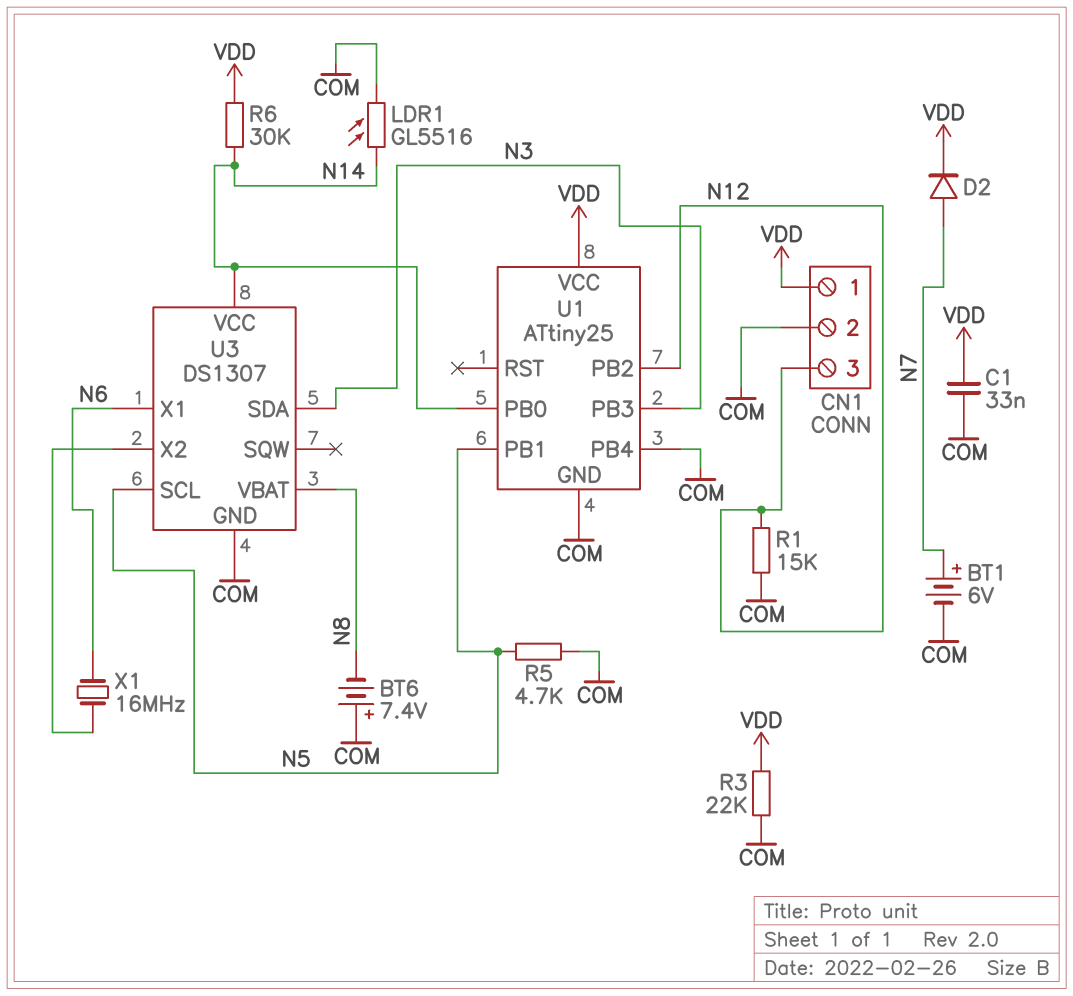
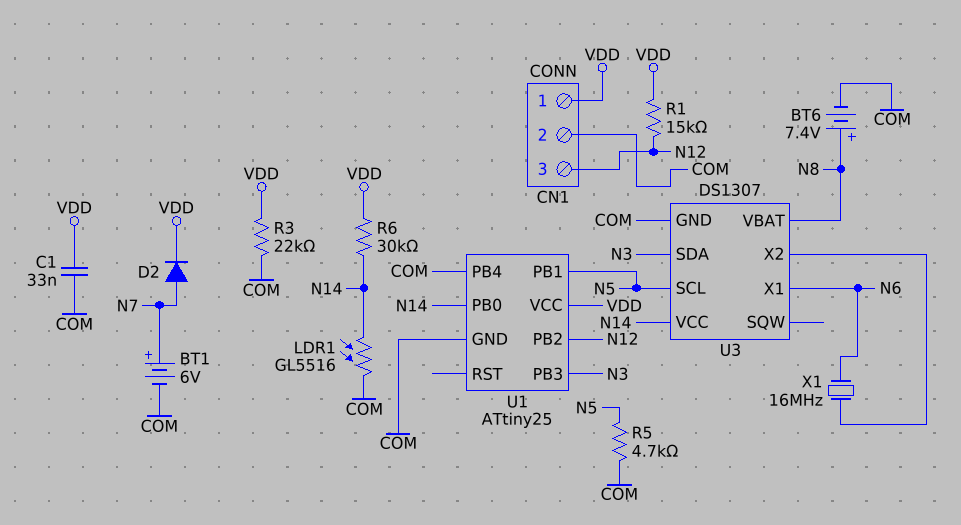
BT6: 7.4V (plus COM, minus N8) -> 7.4V (plus N8, minus COM)
R1: 15k (COM, N12) -> 15k (N12, VDD)

